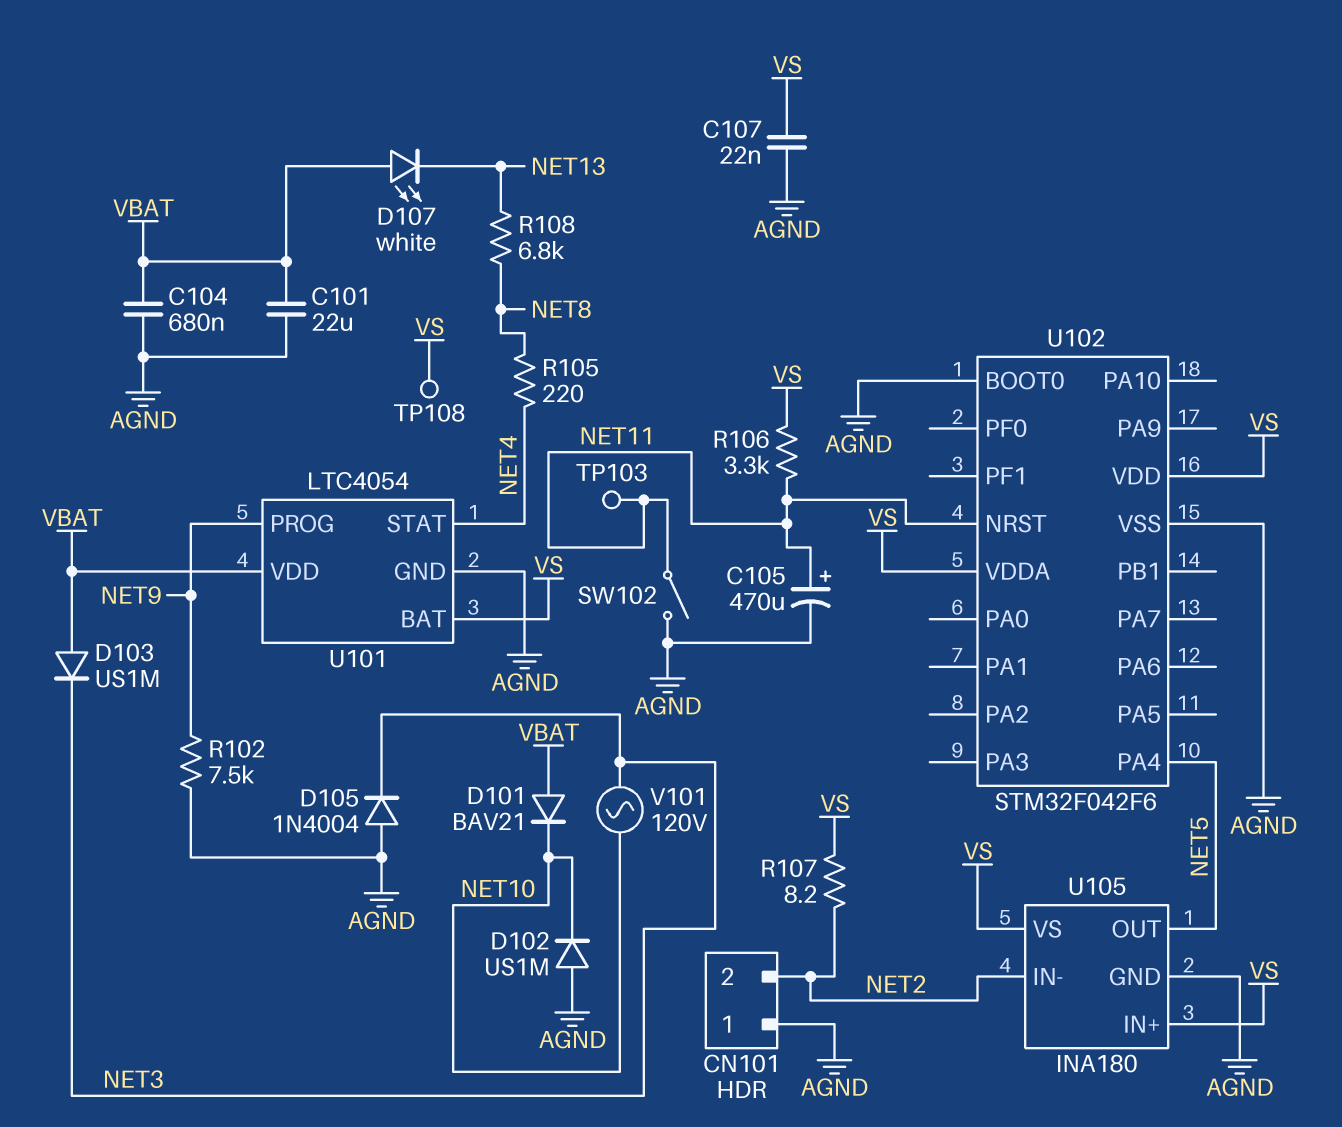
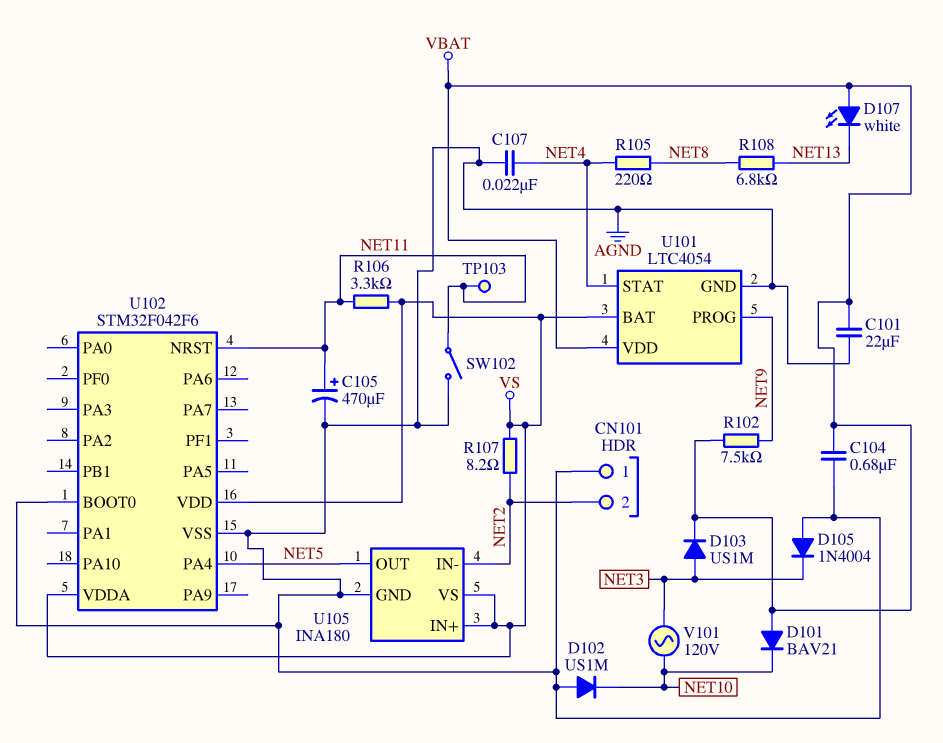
C107: 22nF (AGND, VS) -> 22nF (AGND, NET4)
D103: diode US1M (A VBAT, K NET3) -> diode US1M (A NET3, K VBAT)
R102: 7.5k (AGND, NET9) -> 7.5k (NET9, VBAT)
TP108: test point (VS) -> none

